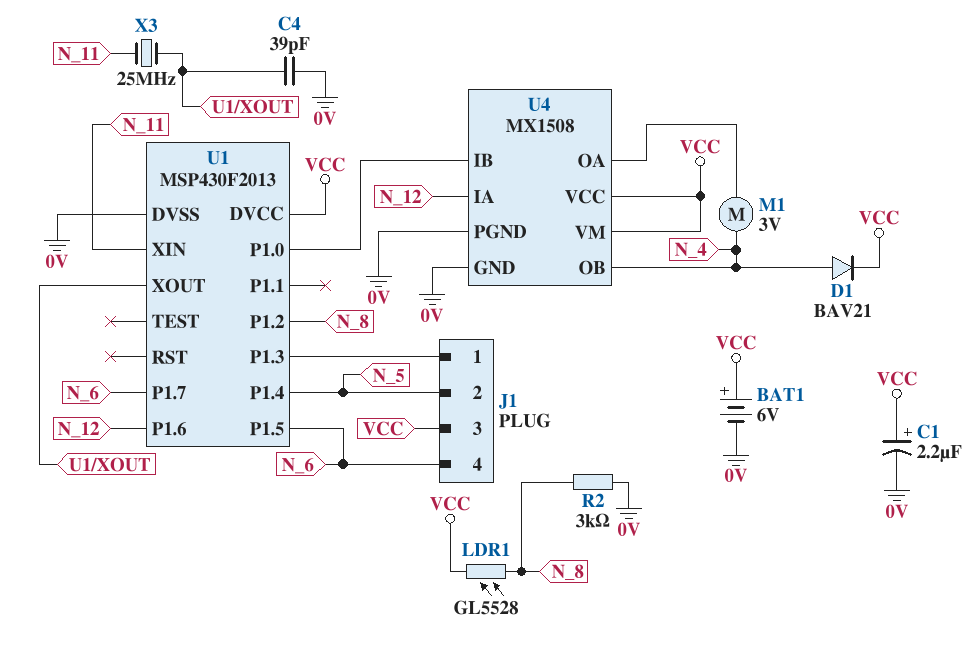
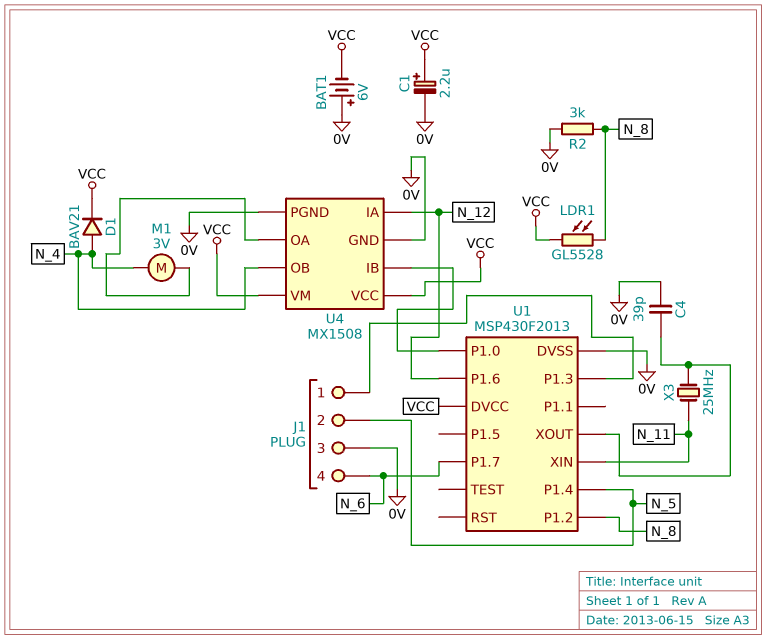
BAT1: 6V (plus VCC, minus 0V) -> 6V (plus 0V, minus VCC)
J1 pin 3: VCC -> 0V
U1 pin P1.5: N_6 -> none

